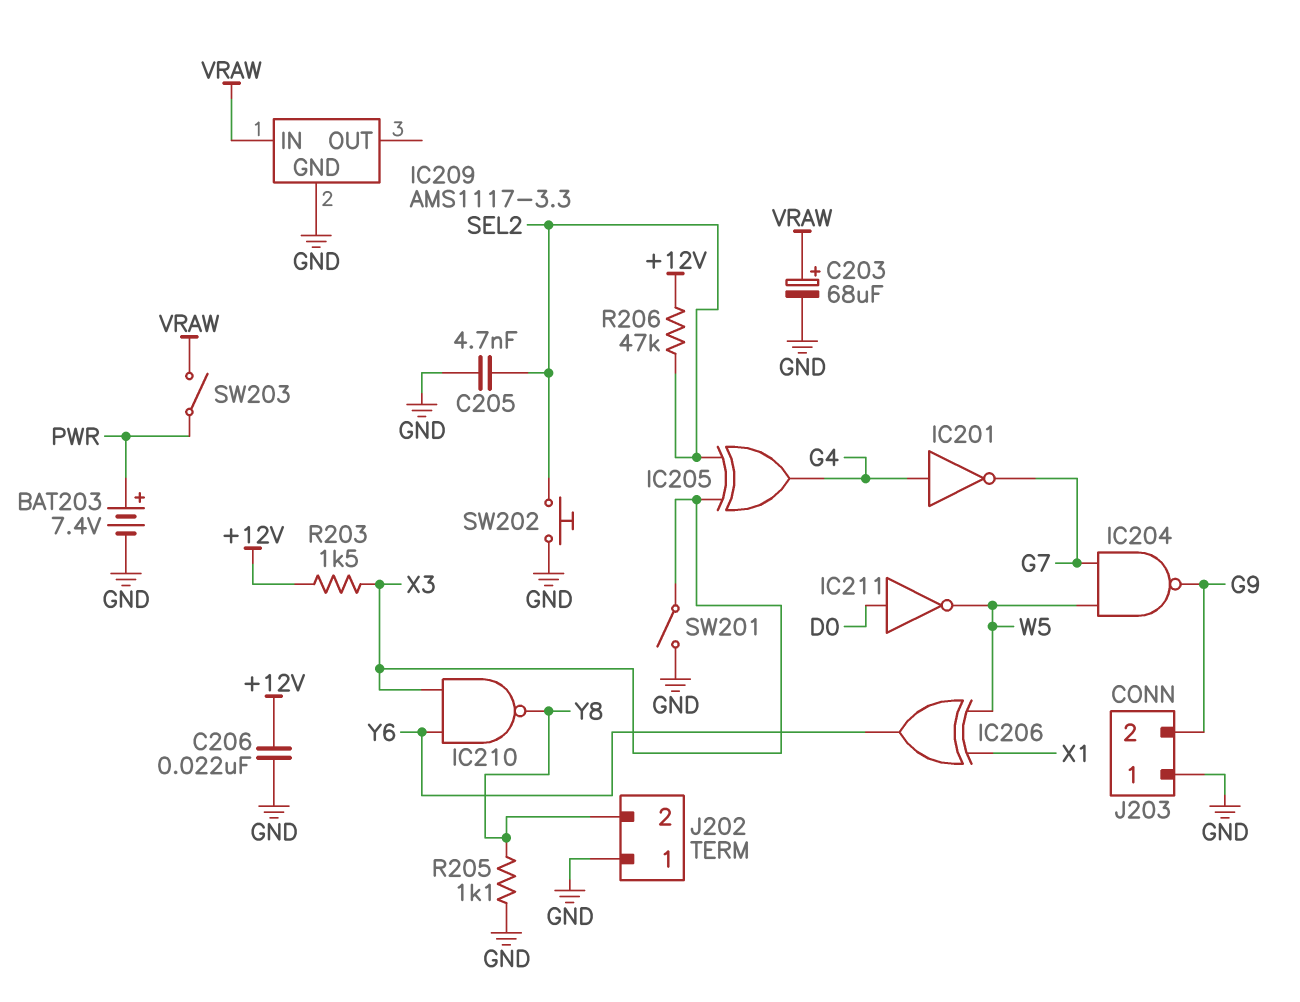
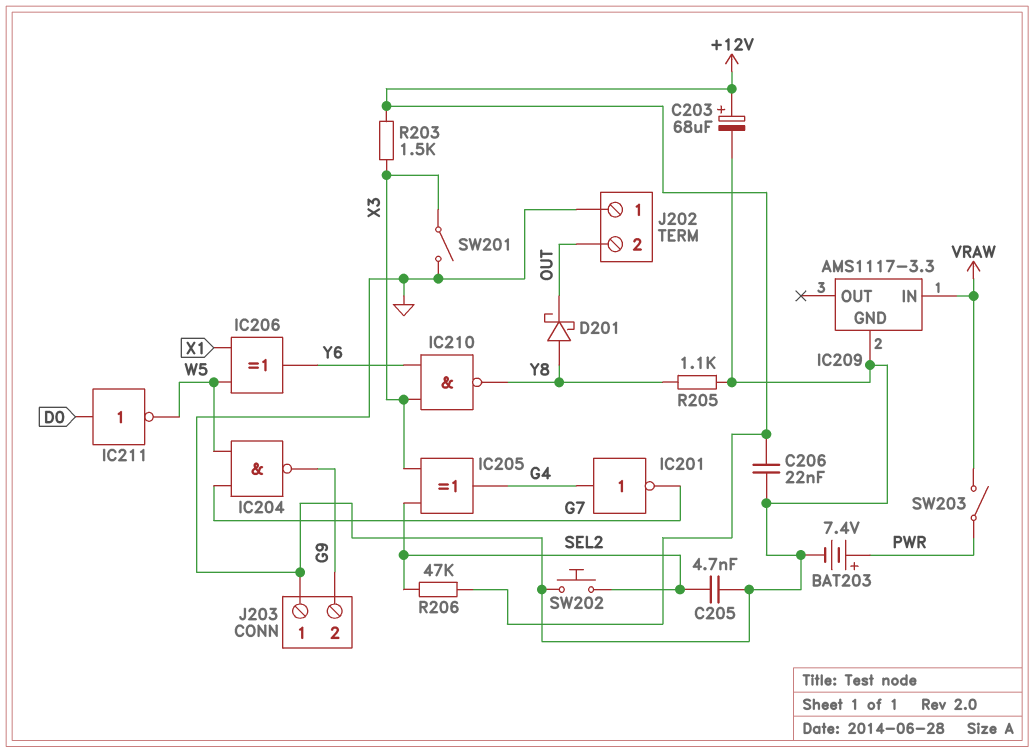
C203: 68uF (plus VRAW, minus GND) -> 68uF (plus +12V, minus GND)
D201: none -> schottky (A Y8, K OUT)
J202 pin 2: Y8 -> OUT

